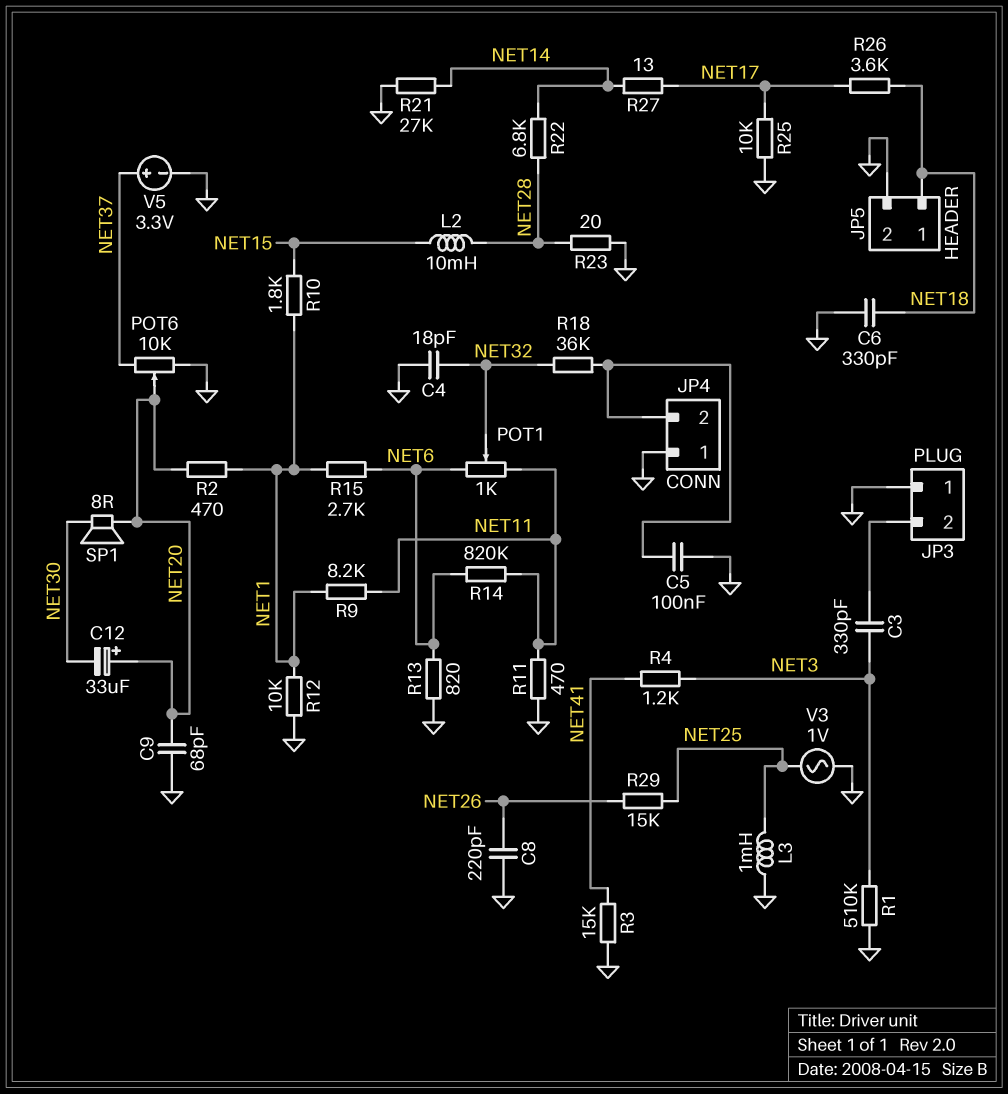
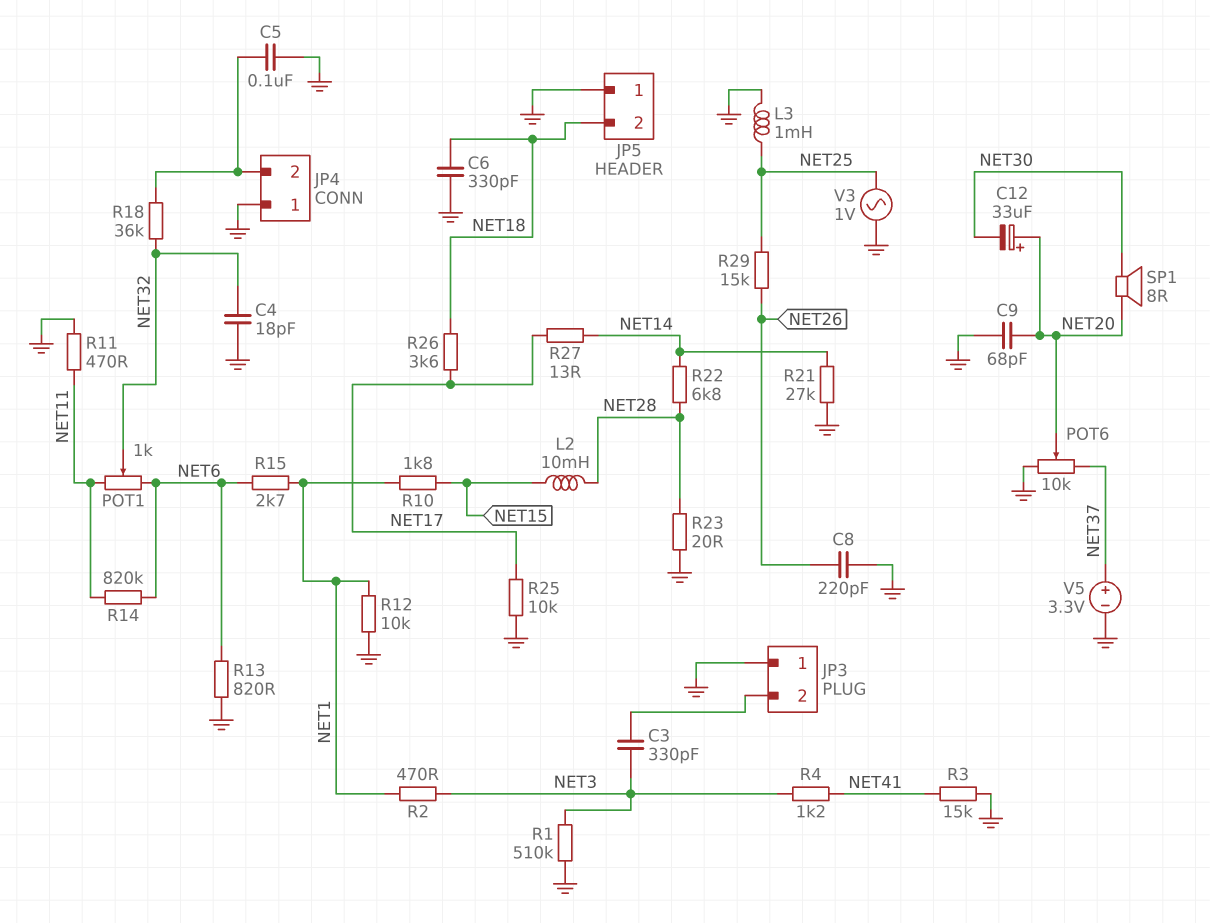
JP5 pin 1: NET18 -> GND
JP5 pin 2: GND -> NET18
R2: 470 (NET1, NET20) -> 470 (NET1, NET3)
R9: 8.2k (NET1, NET11) -> none

